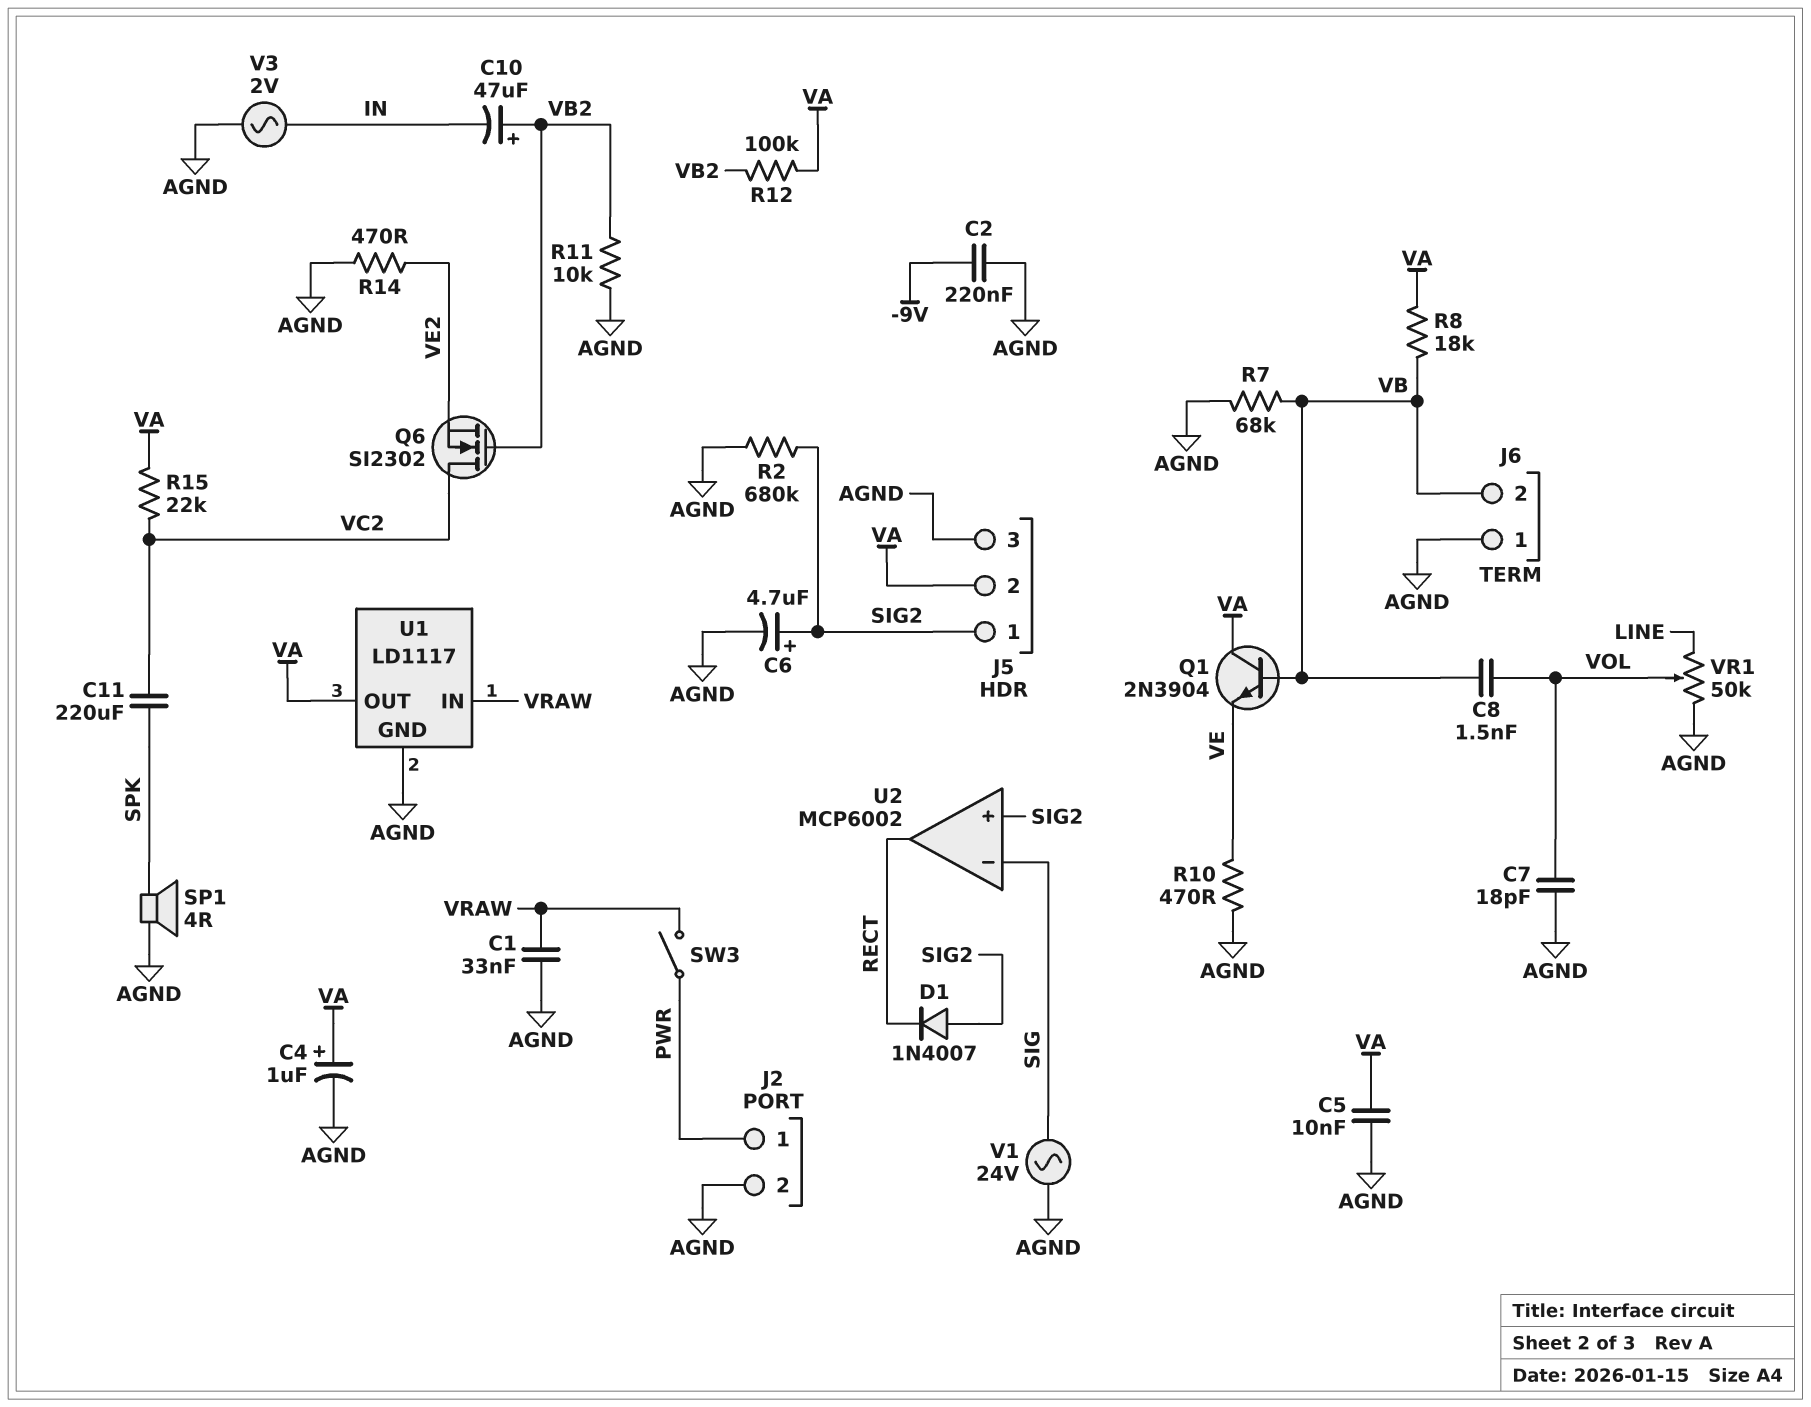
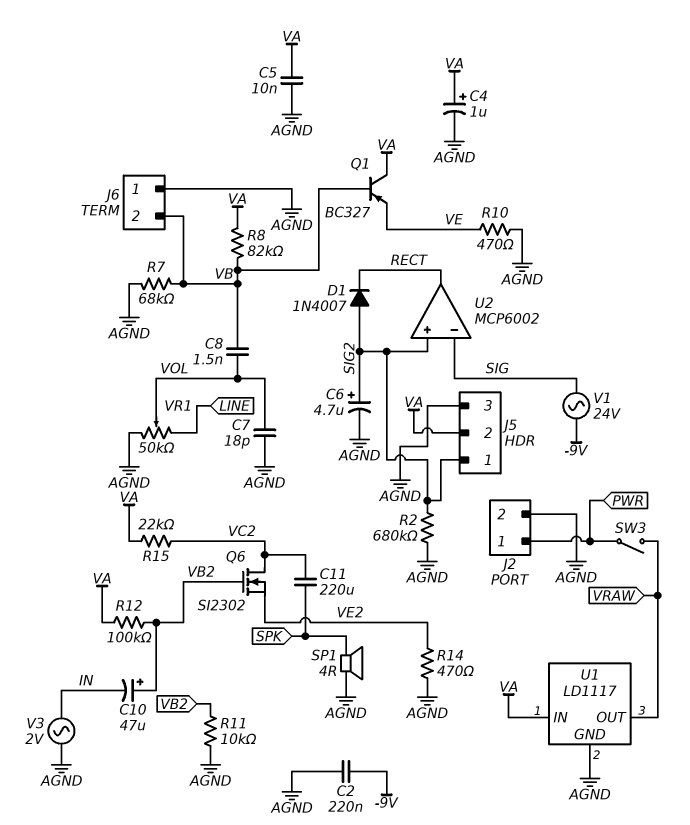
C1: 33nF (AGND, VRAW) -> none
Q1: NPN 2N3904 (B VB, C VA, E VE) -> PNP BC327 (B VB, C VA, E VE)
R8: 18k (VA, VB) -> 82k (VA, VB)
U1 pin IN: VRAW -> VA
U1 pin OUT: VA -> VRAW
V1: AC 24V (AGND, SIG) -> AC 24V (-9V, SIG)

